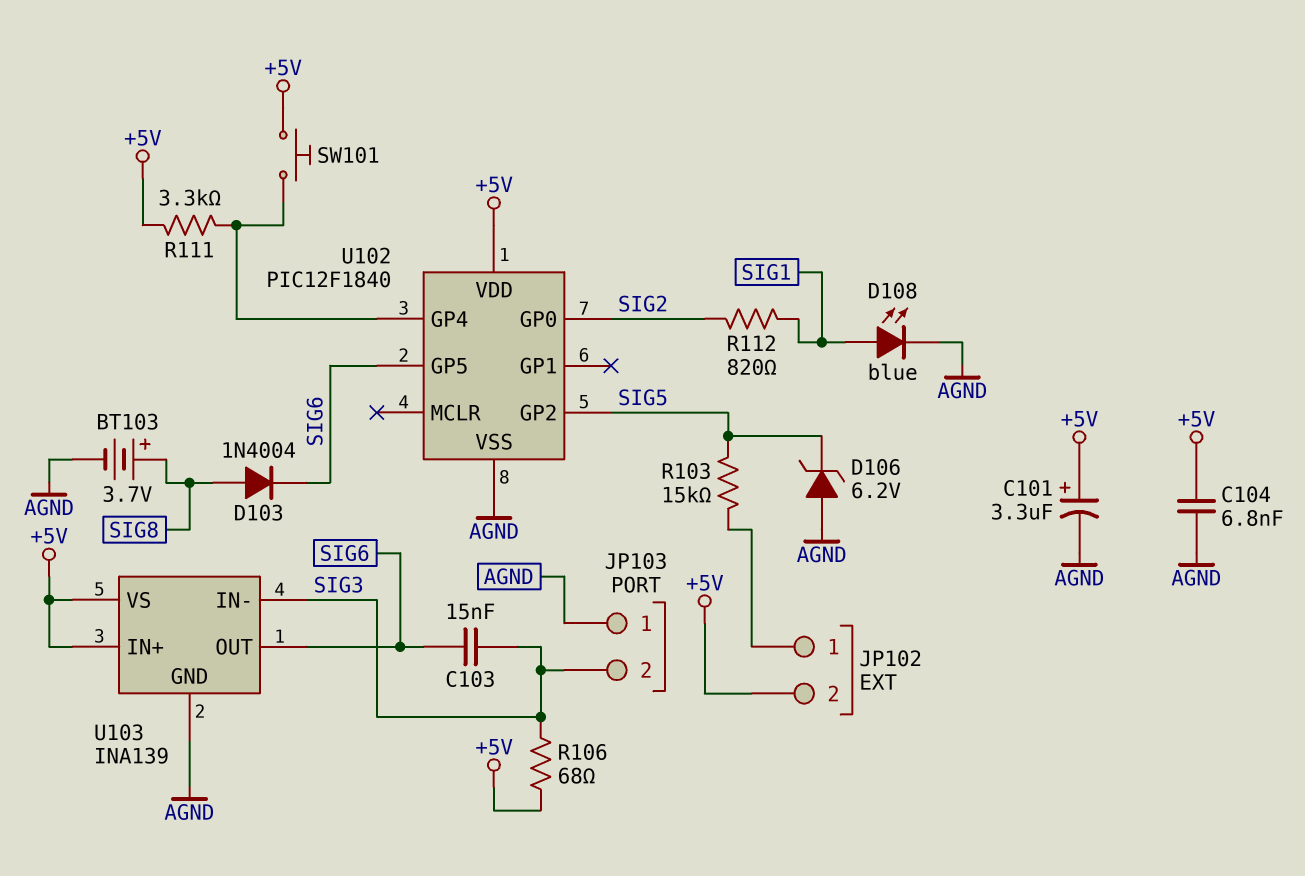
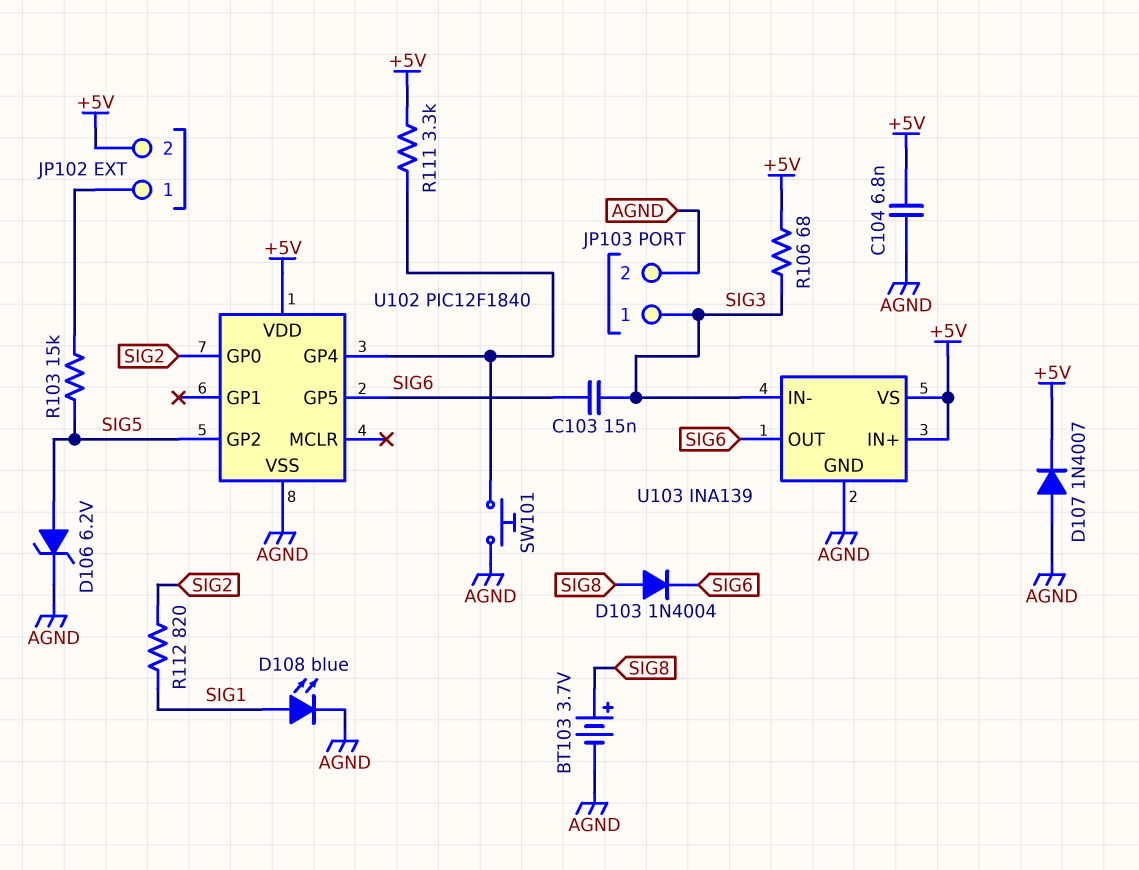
C101: 3.3uF (plus +5V, minus AGND) -> none
D106: zener 6.2V (A AGND, K SIG5) -> zener 6.2V (A SIG5, K AGND)
D107: none -> diode 1N4007 (A AGND, K +5V)
JP103 pin 1: AGND -> SIG3
JP103 pin 2: SIG3 -> AGND
SW101: button (+5V, U102/GP4) -> button (AGND, U102/GP4)

